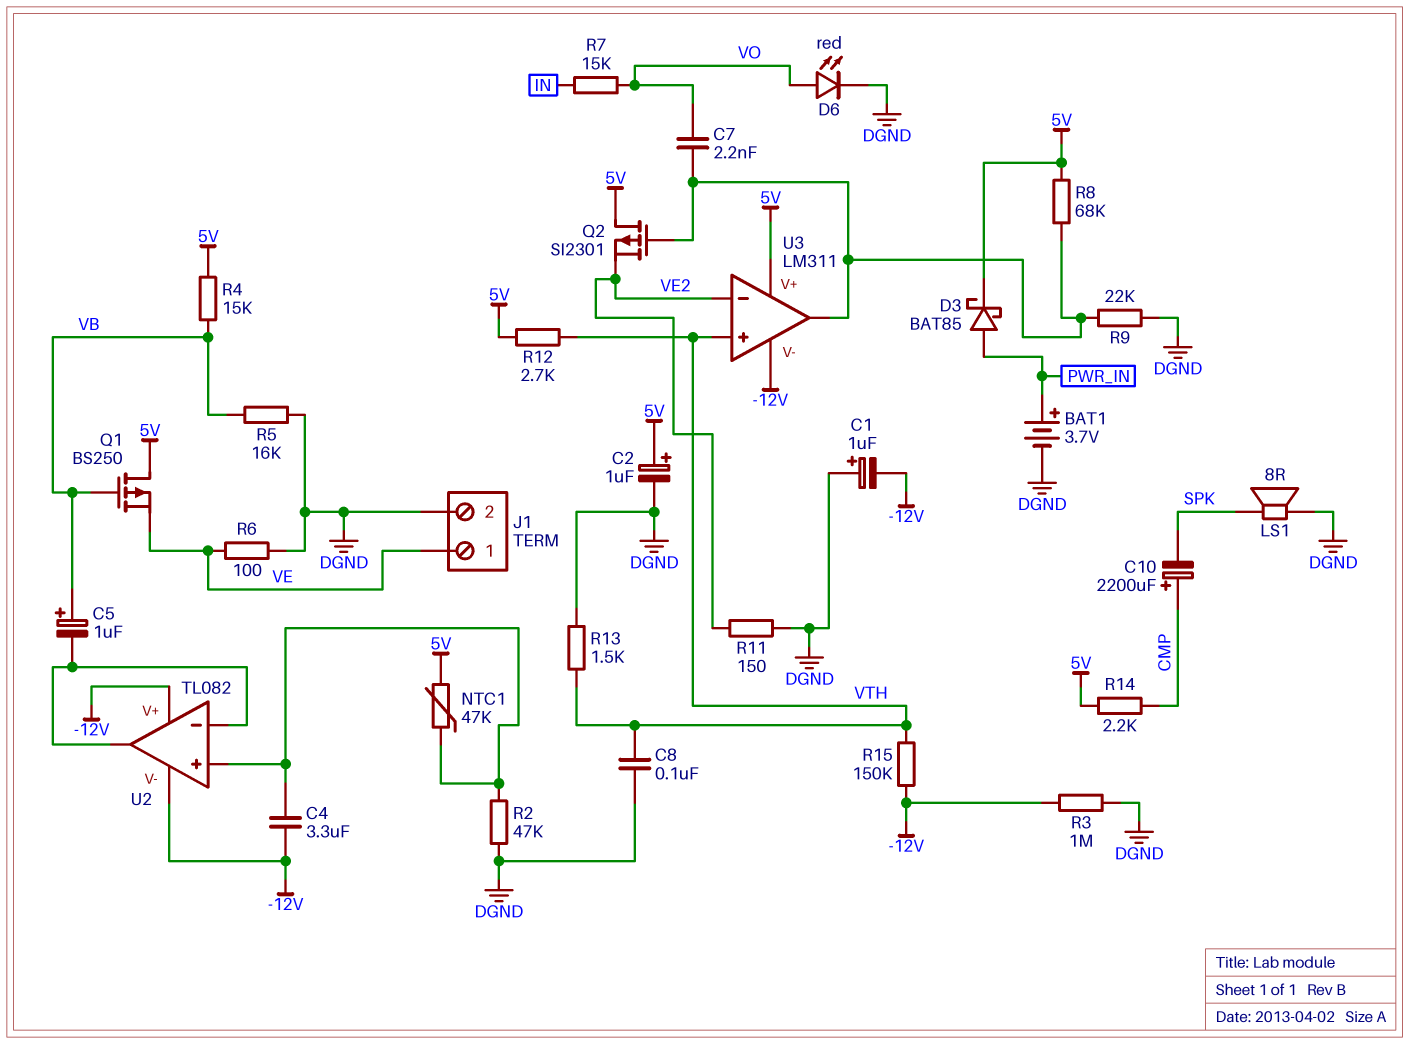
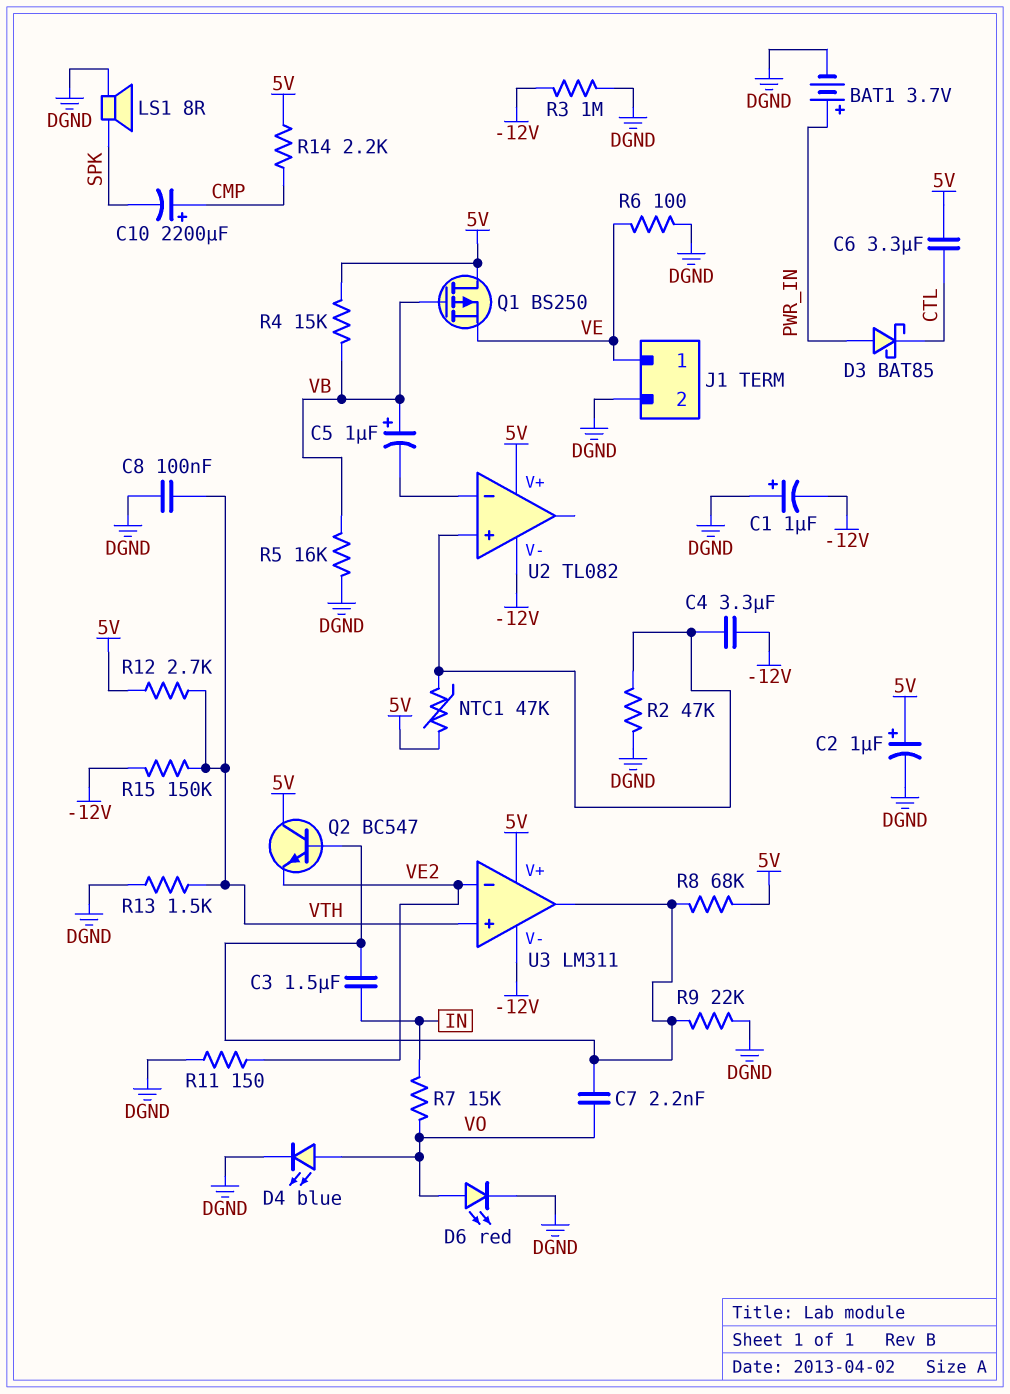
C3: none -> 1.5uF (IN, U3/out)
C6: none -> 3.3uF (5V, CTL)
D3: schottky BAT85 (A PWR_IN, K 5V) -> schottky BAT85 (A PWR_IN, K CTL)
D4: none -> LED blue (A VO, K DGND)
Q2: PMOS SI2301 (G U3/out, D 5V, S VE2) -> NPN BC547 (B U3/out, C 5V, E VE2)
U2 pin V+: -12V -> 5V
U2 pin out: U2/in- -> none

